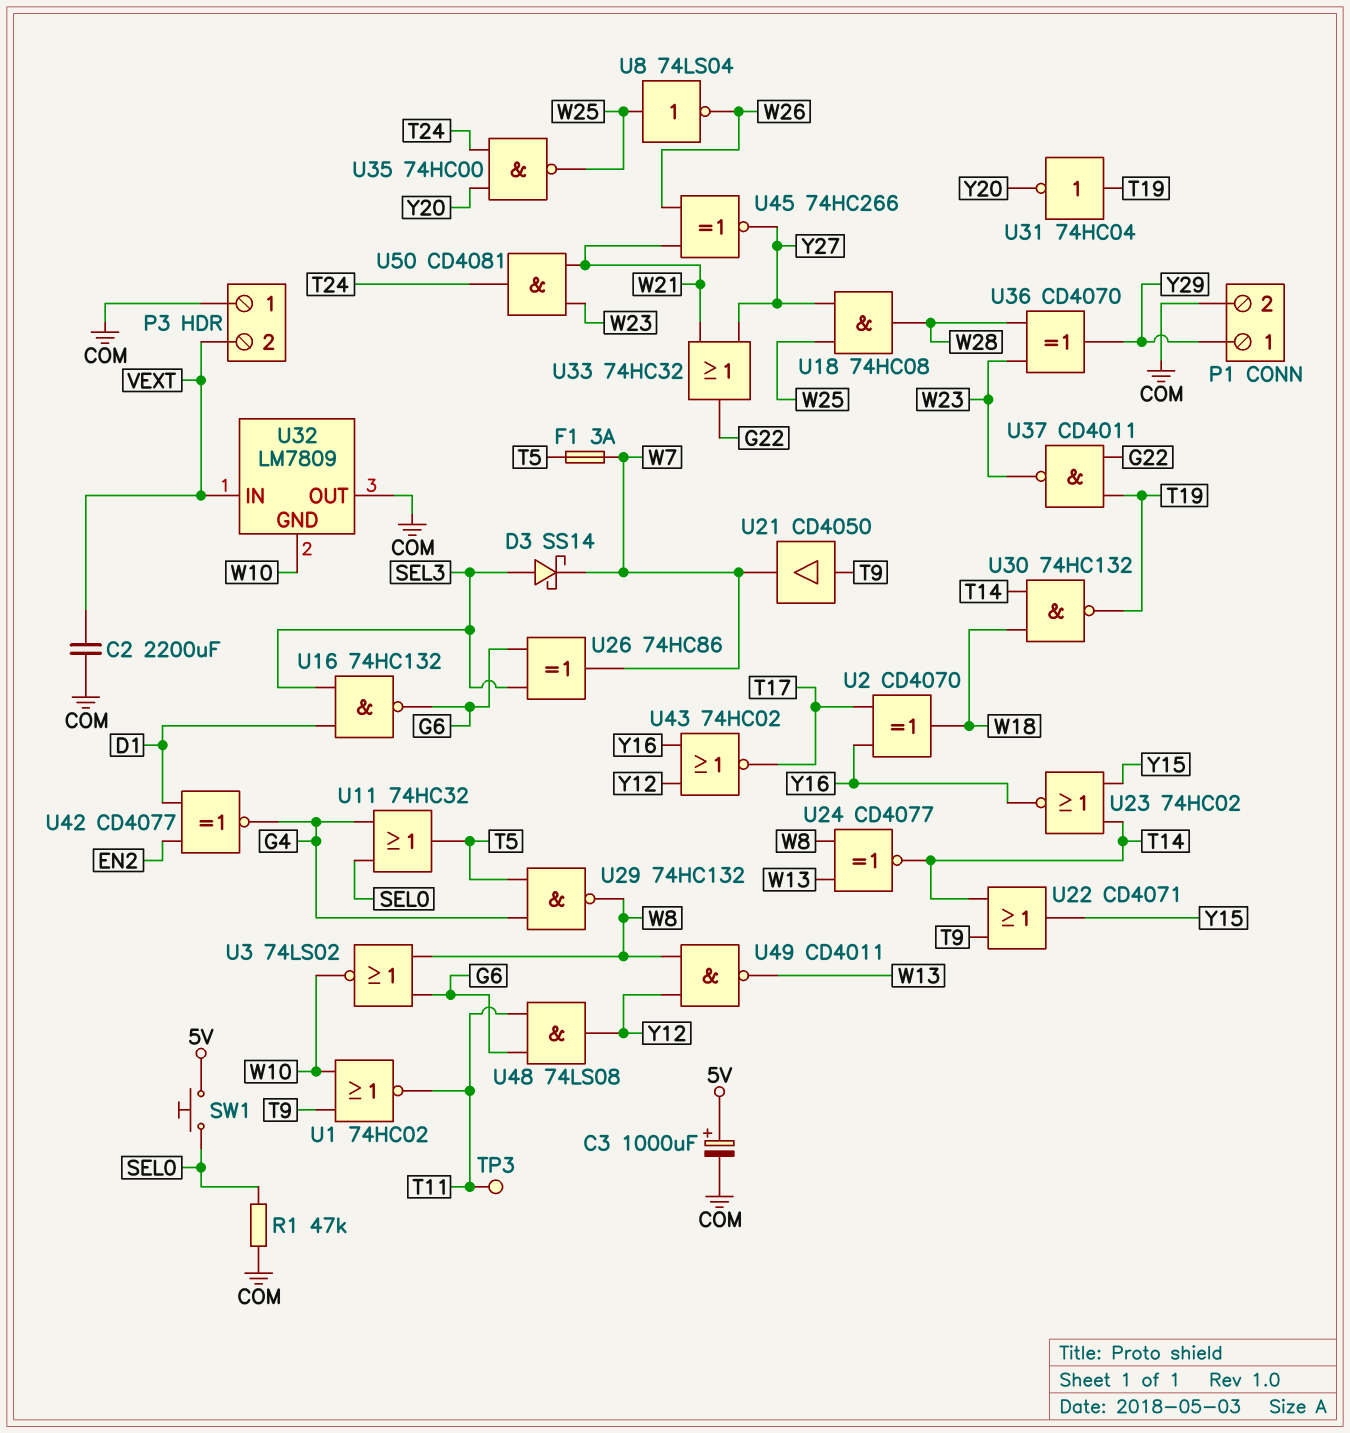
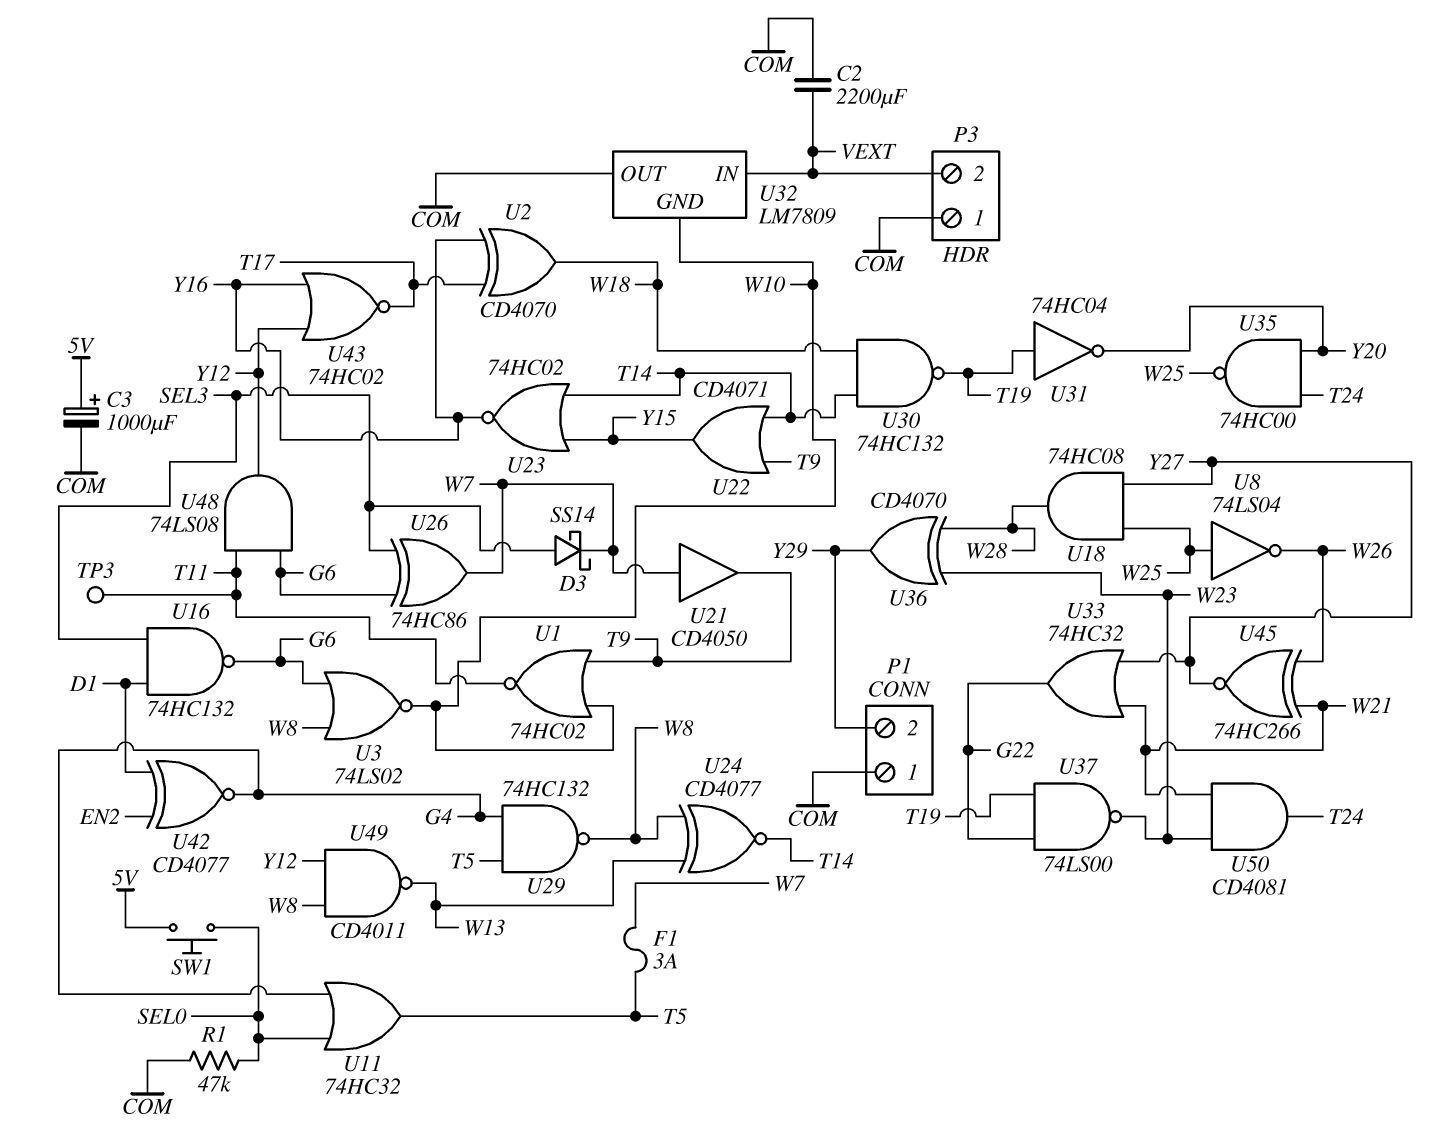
P1 pin 1: Y29 -> COM
P1 pin 2: COM -> Y29
U21: buffer CD4050 (in T9, out W7) -> buffer CD4050 (in W7, out T9)
U37: NAND CD4011 (in G22, in T19, out W23) -> NAND 74LS00 (in G22, in T19, out W23)

